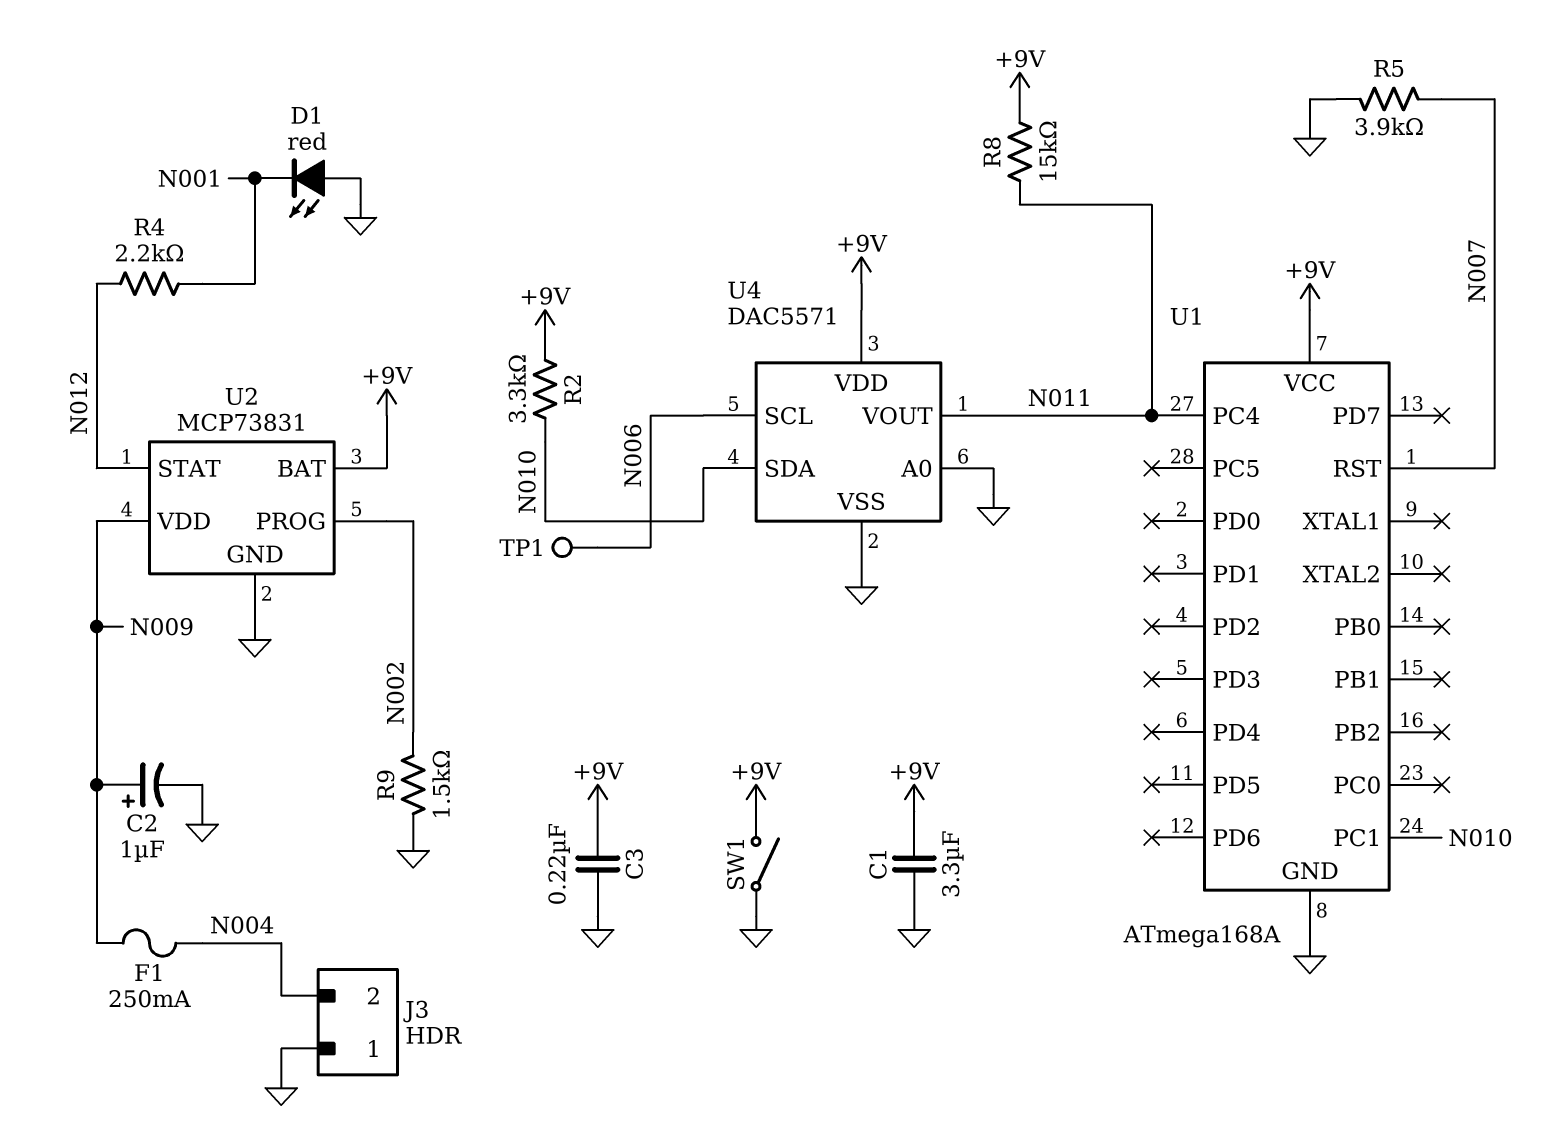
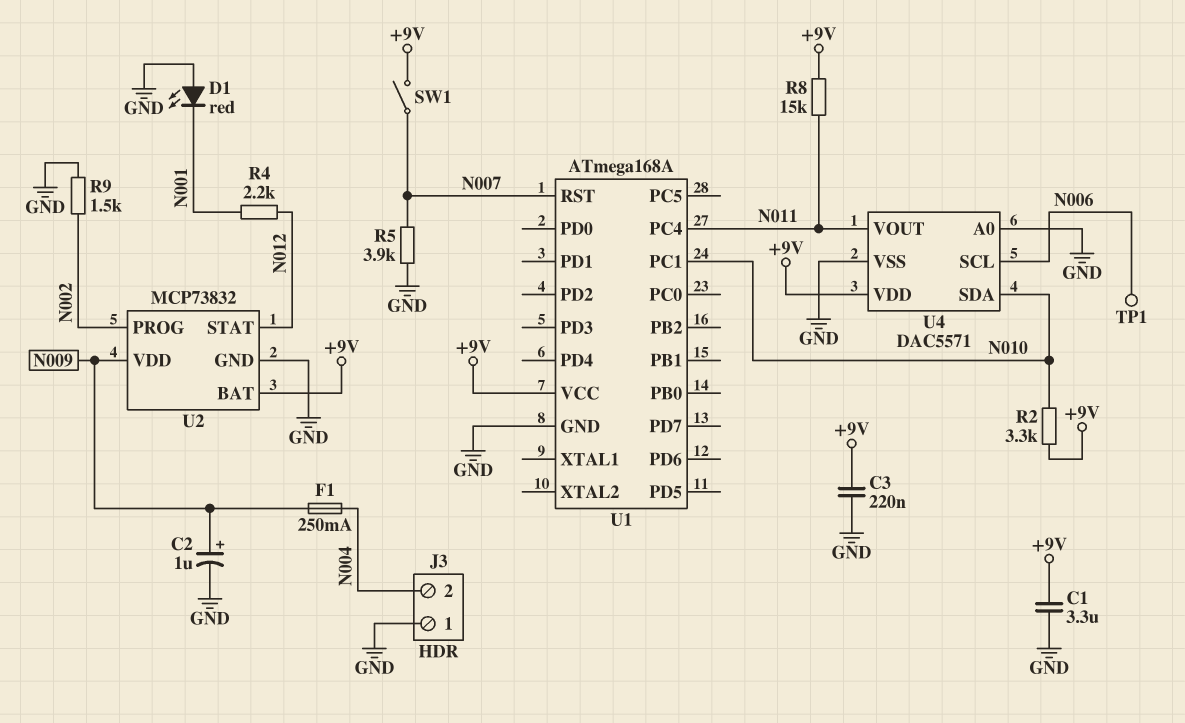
SW1: switch (+9V, GND) -> switch (+9V, N007)
U2: MCP73831 -> MCP73832

